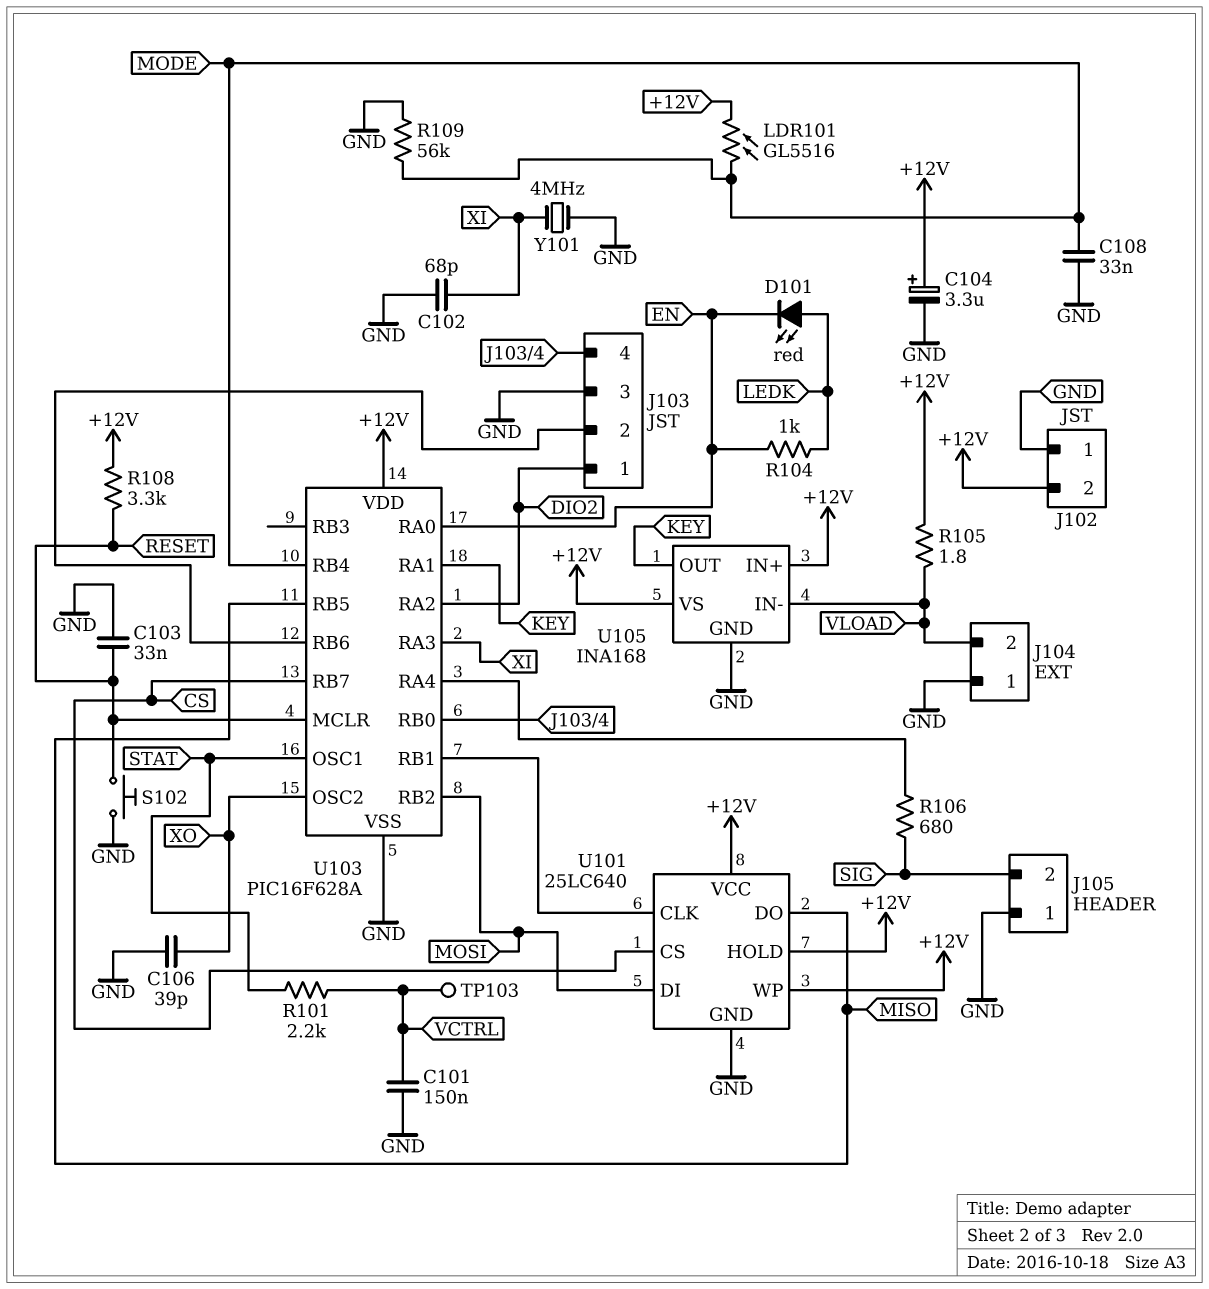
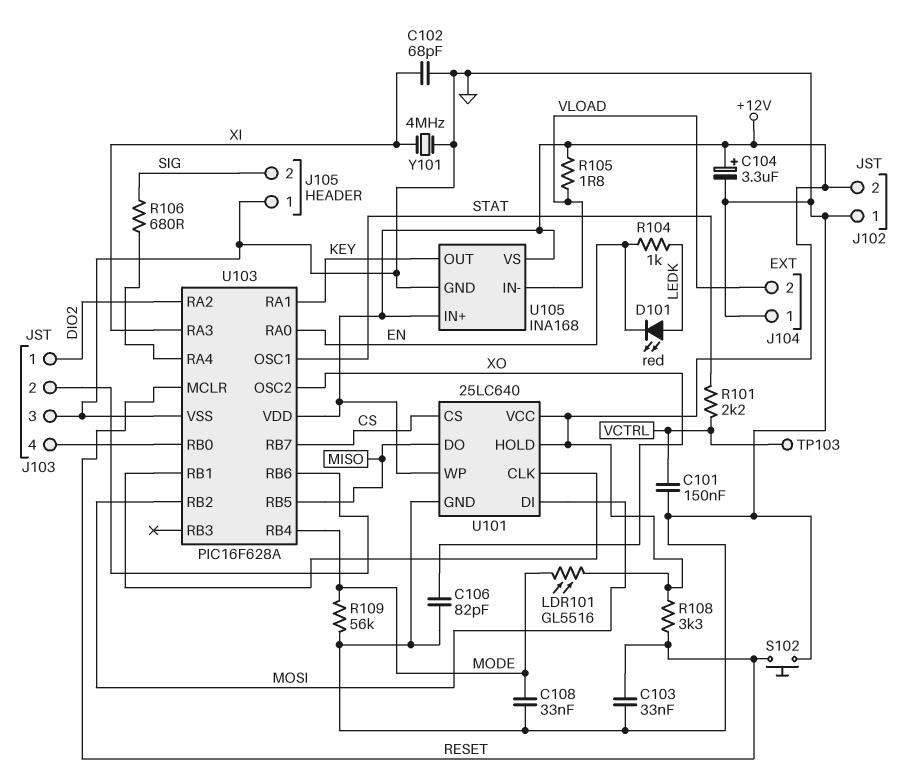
C106: 39pF (GND, XO) -> 82pF (GND, XO)

